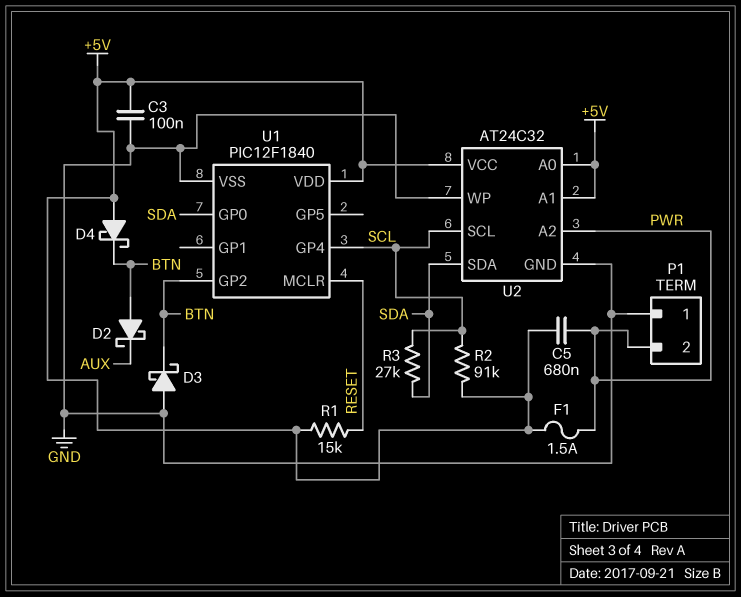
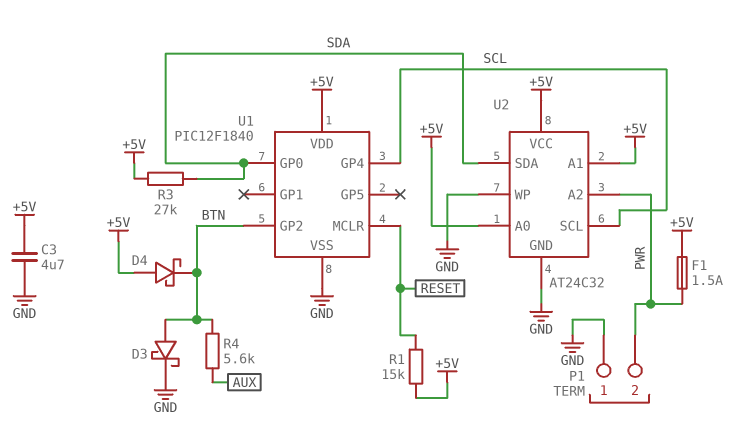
C3: 100nF (+5V, GND) -> 4.7uF (+5V, GND)
C5: 680nF (+5V, PWR) -> none
D2: schottky (A BTN, K AUX) -> none
D3: schottky (A GND, K BTN) -> schottky (A BTN, K GND)
R2: 91k (+5V, SCL) -> none
R3: 27k (SCL, SDA) -> 27k (+5V, SDA)
R4: none -> 5.6k (AUX, BTN)

